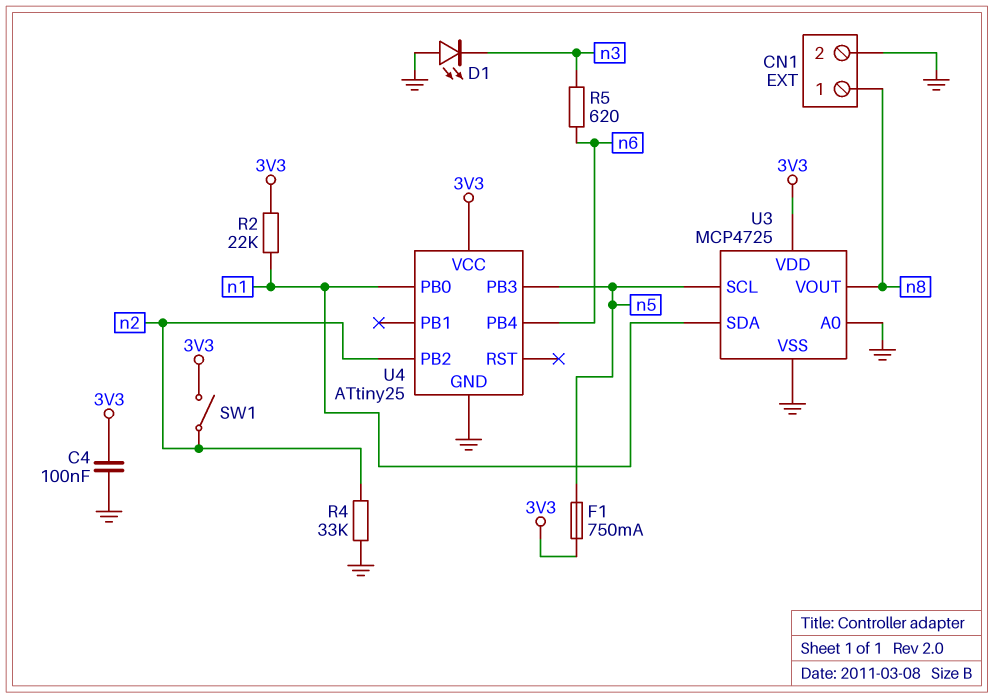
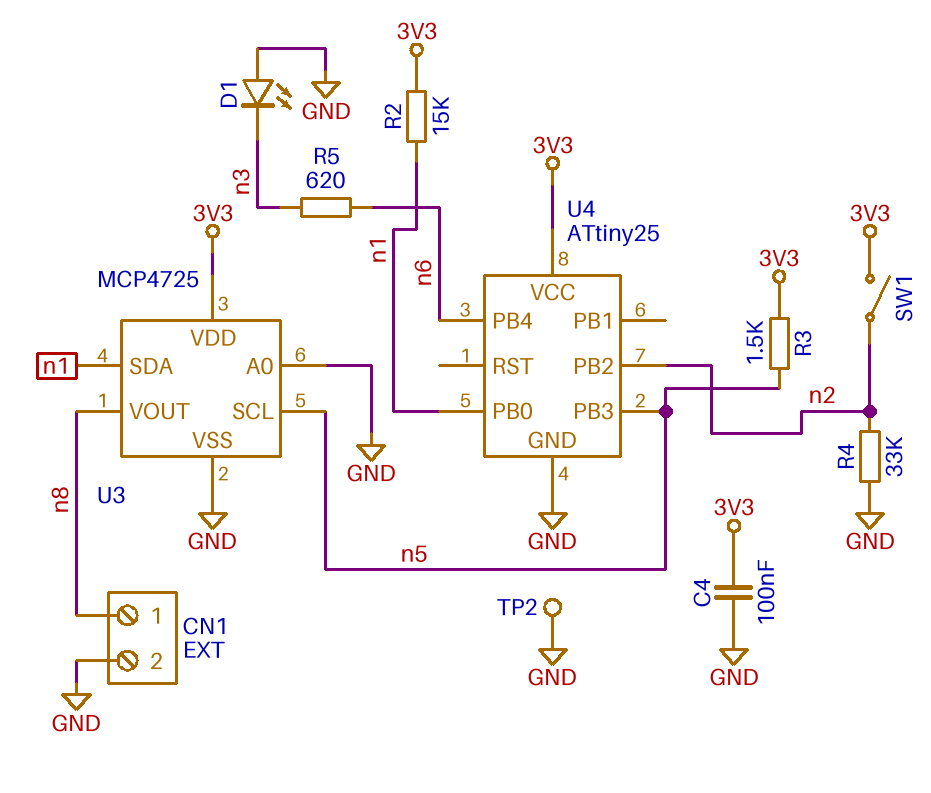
F1: 750mA (3V3, n5) -> none
R2: 22k (3V3, n1) -> 15k (3V3, n1)
R3: none -> 1.5k (3V3, n5)
TP2: none -> test point (GND)

